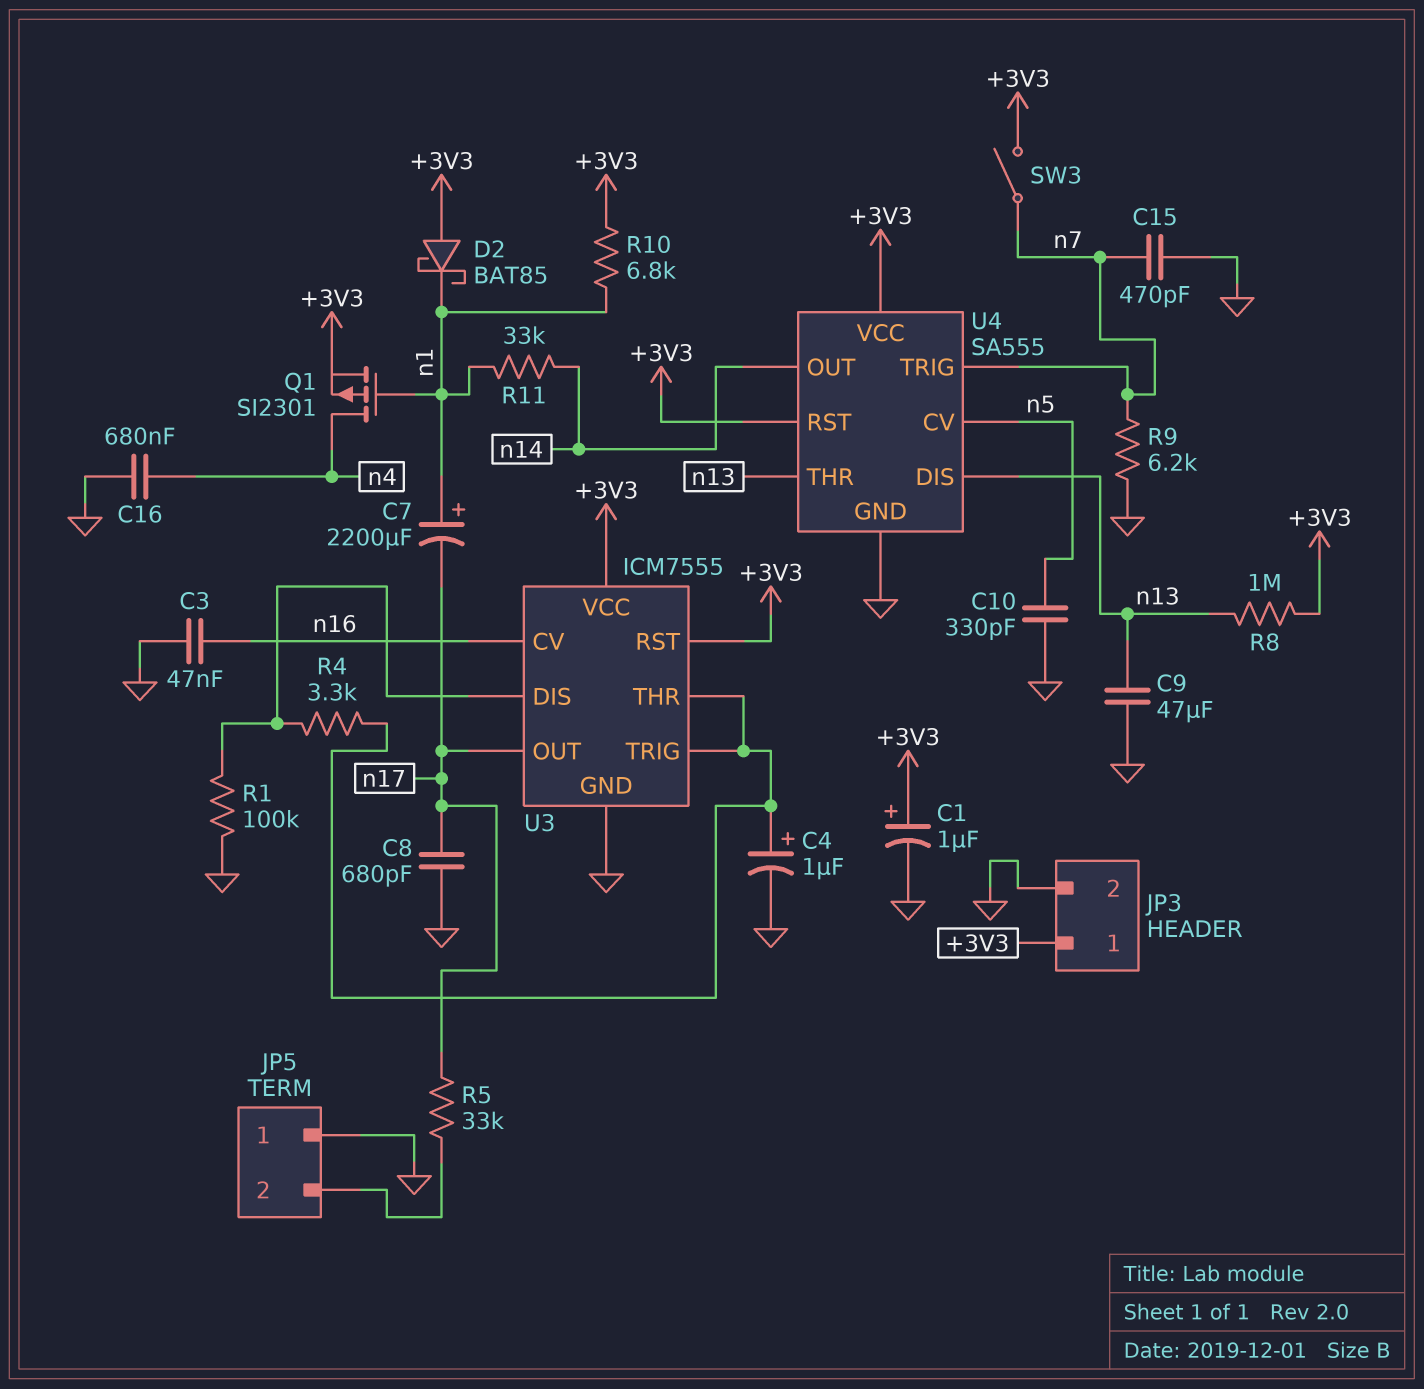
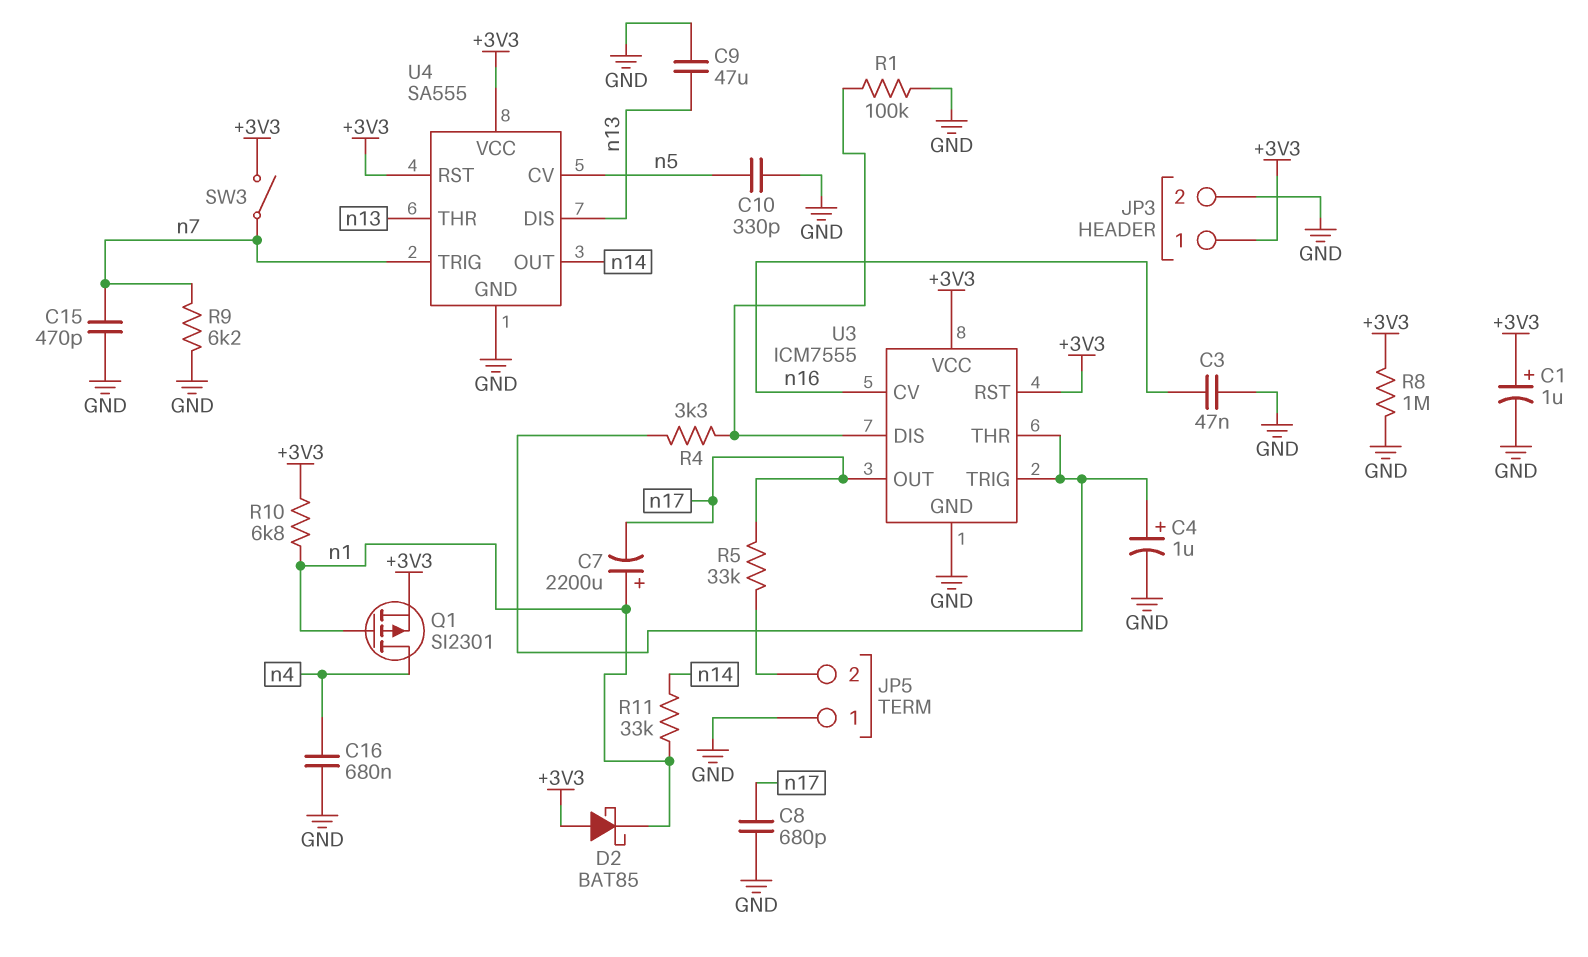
R8: 1M (+3V3, n13) -> 1M (+3V3, GND)

